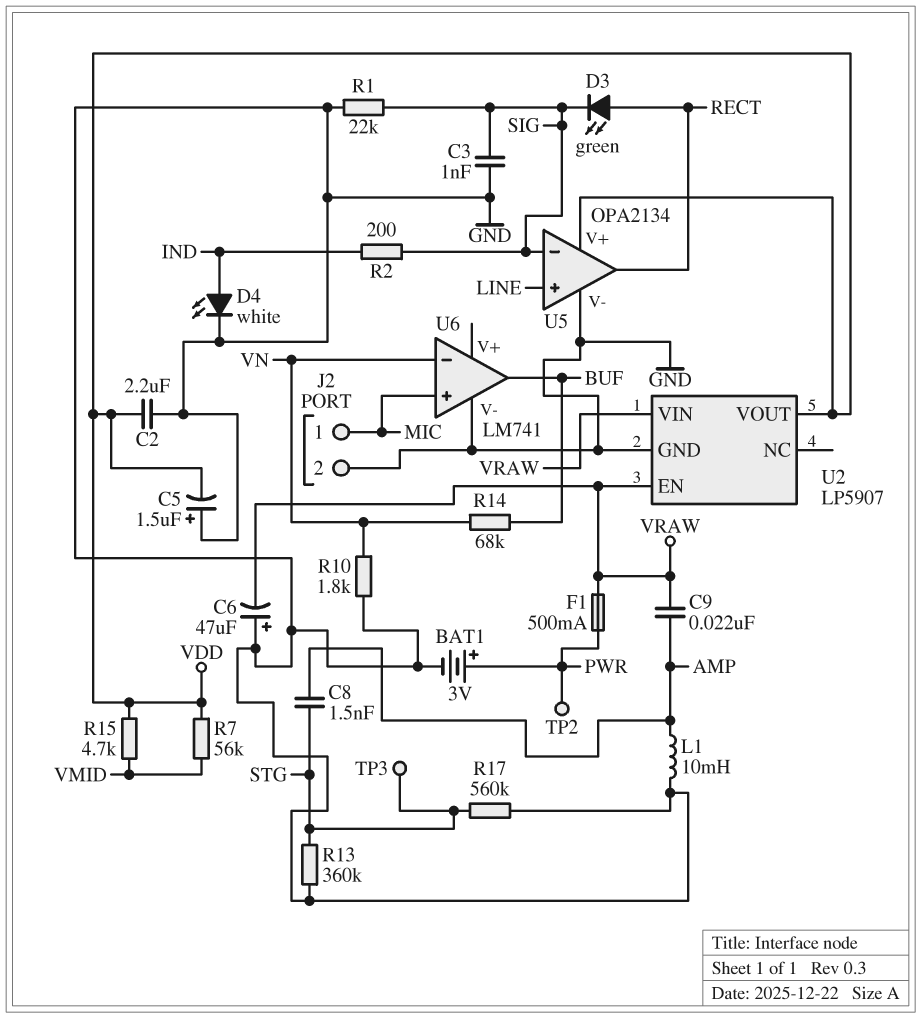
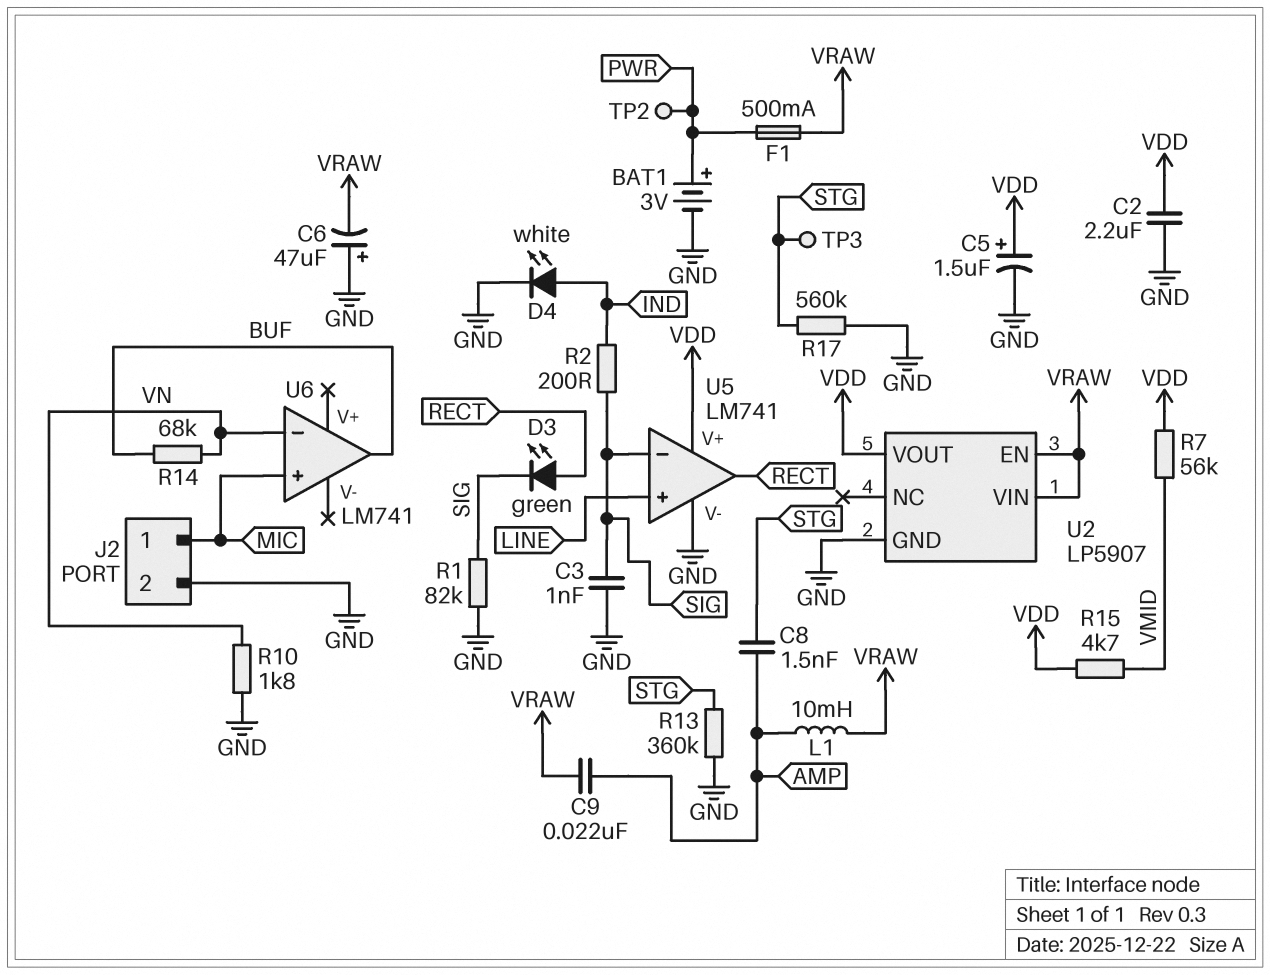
C5: 1.5uF (plus GND, minus VDD) -> 1.5uF (plus VDD, minus GND)
L1: 10mH (AMP, GND) -> 10mH (AMP, VRAW)
R1: 22k (GND, SIG) -> 82k (GND, SIG)
U5: OPA2134 -> LM741
U6 pin V-: GND -> none

